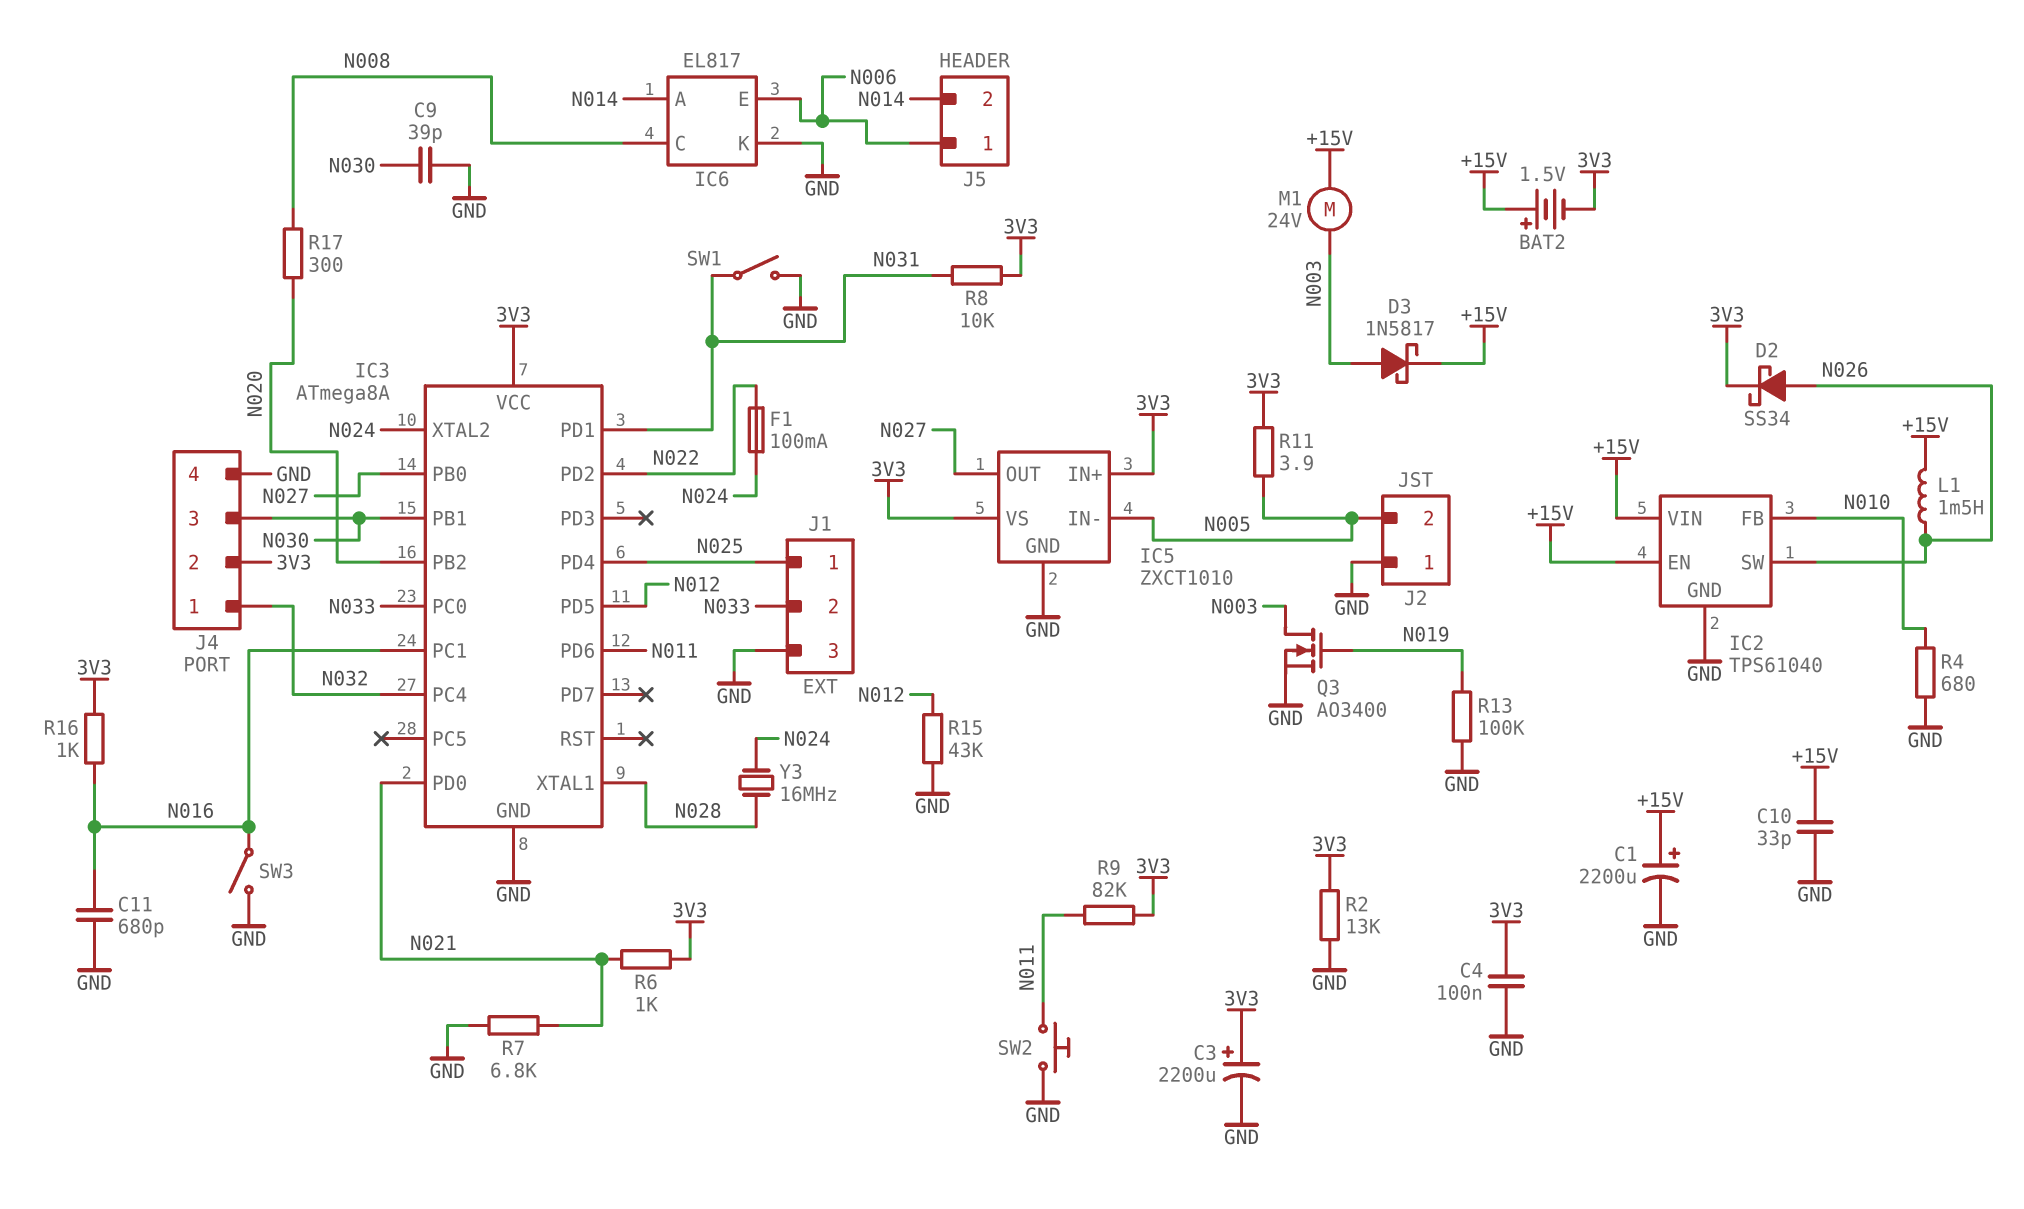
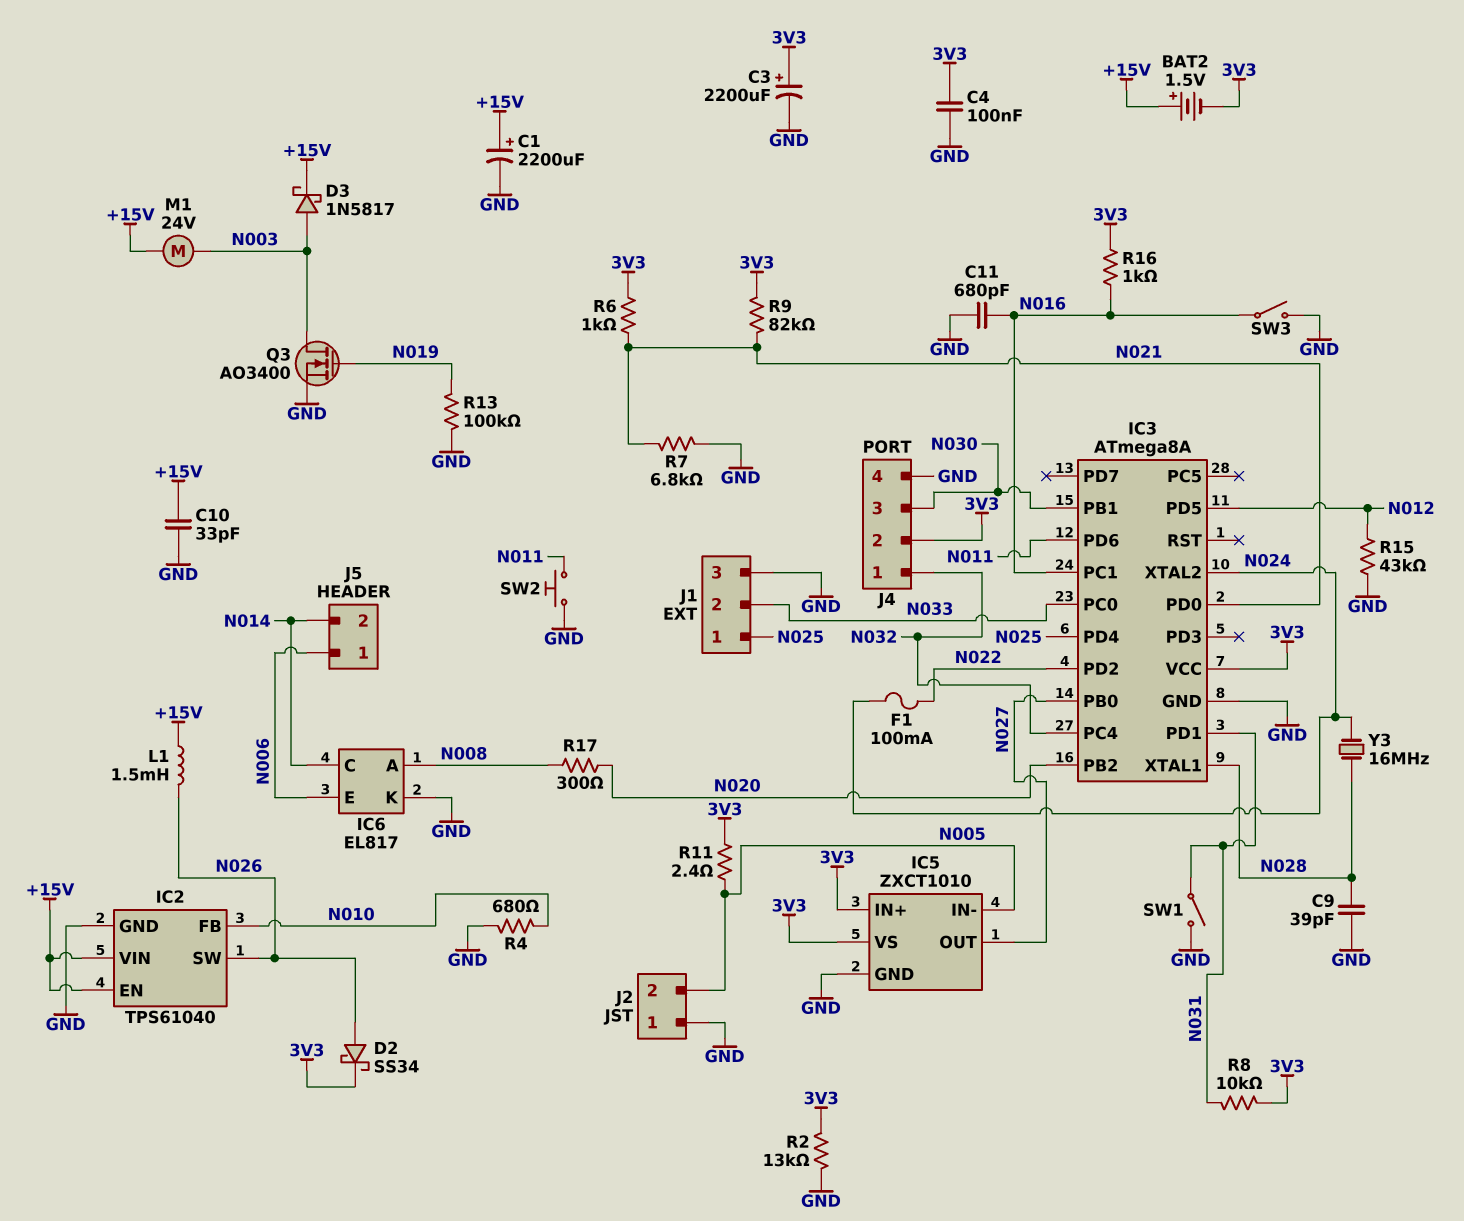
C9: 39pF (GND, N030) -> 39pF (GND, N028)
IC6 pin A: N014 -> N008
IC6 pin C: N008 -> N014
R9: 82k (3V3, N011) -> 82k (3V3, N021)
R11: 3.9 (3V3, N005) -> 2.4 (3V3, N005)

